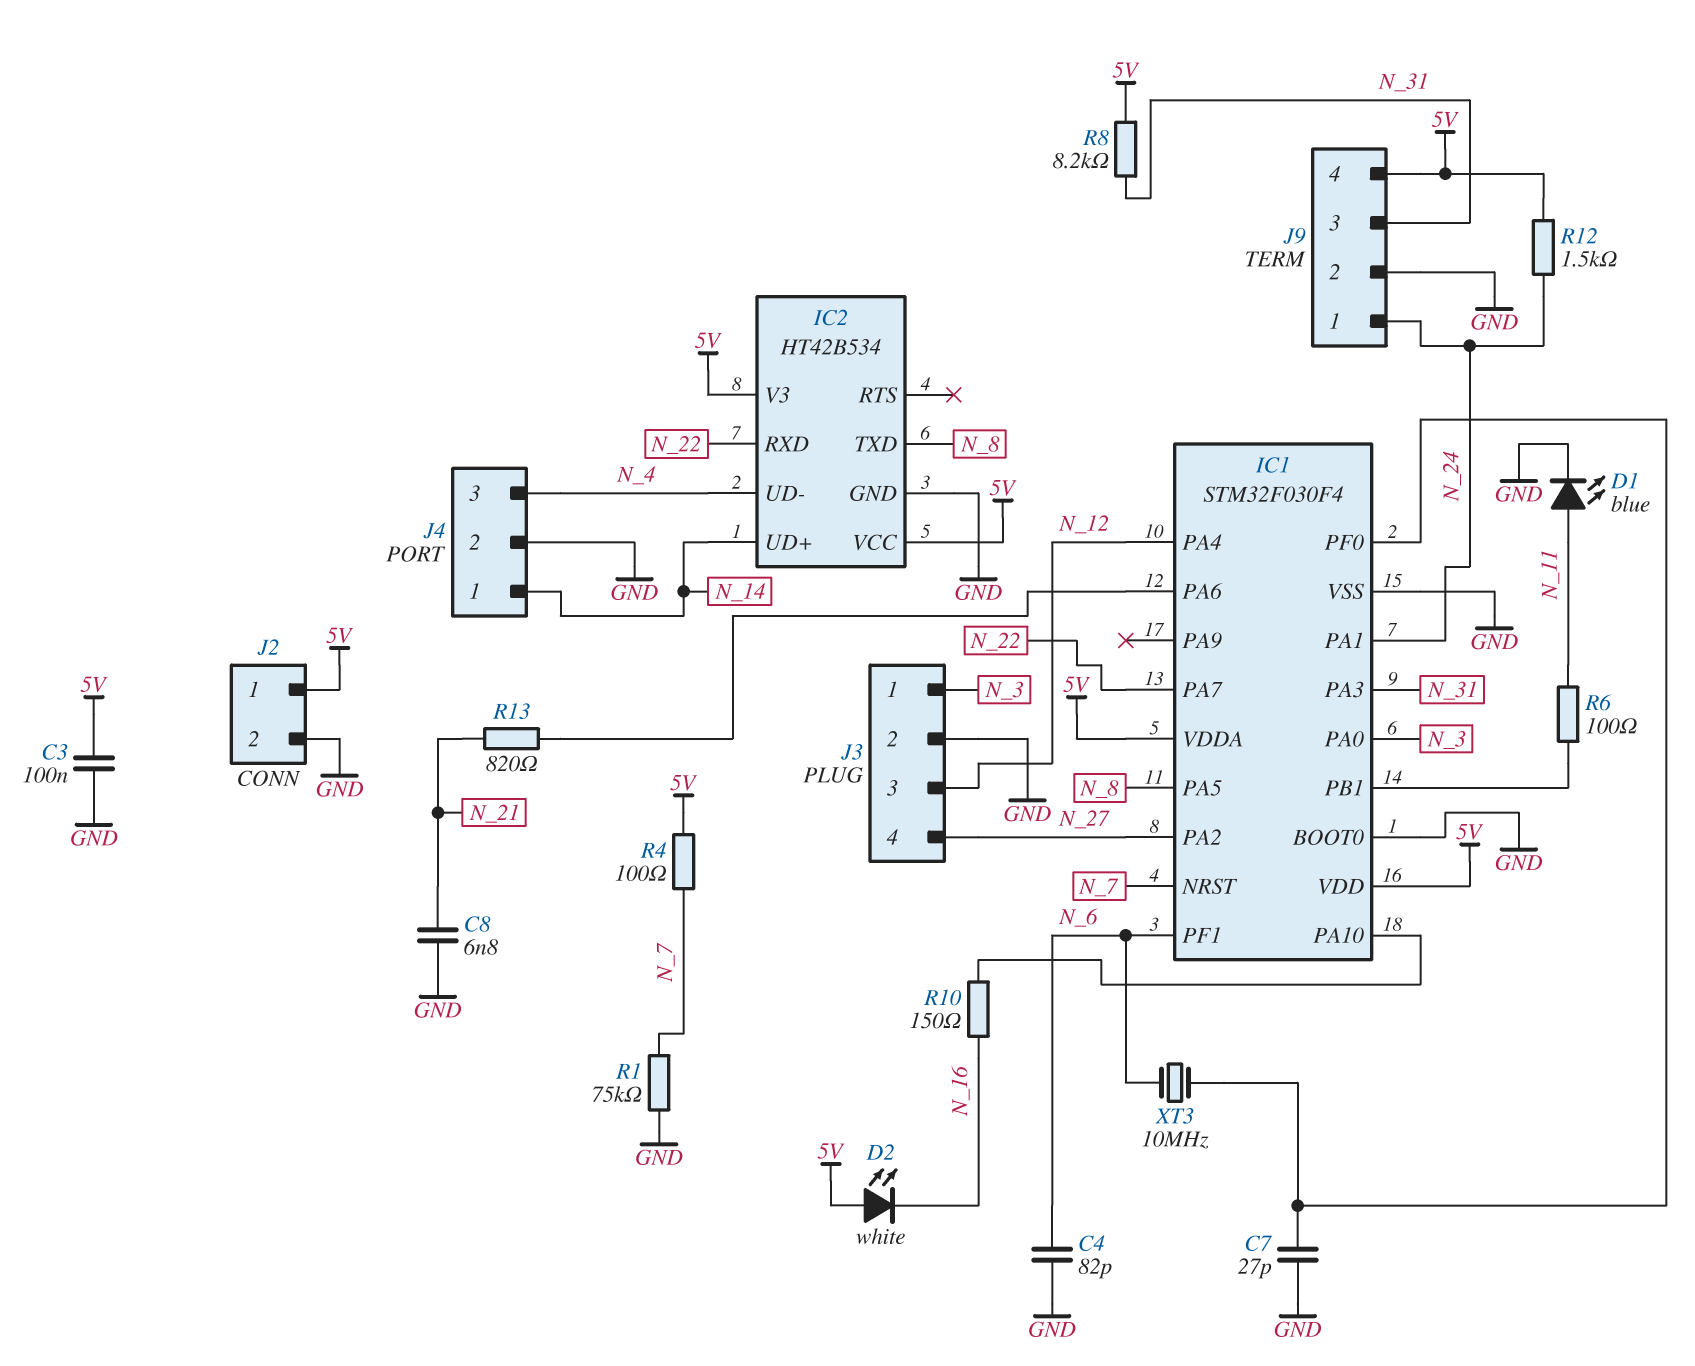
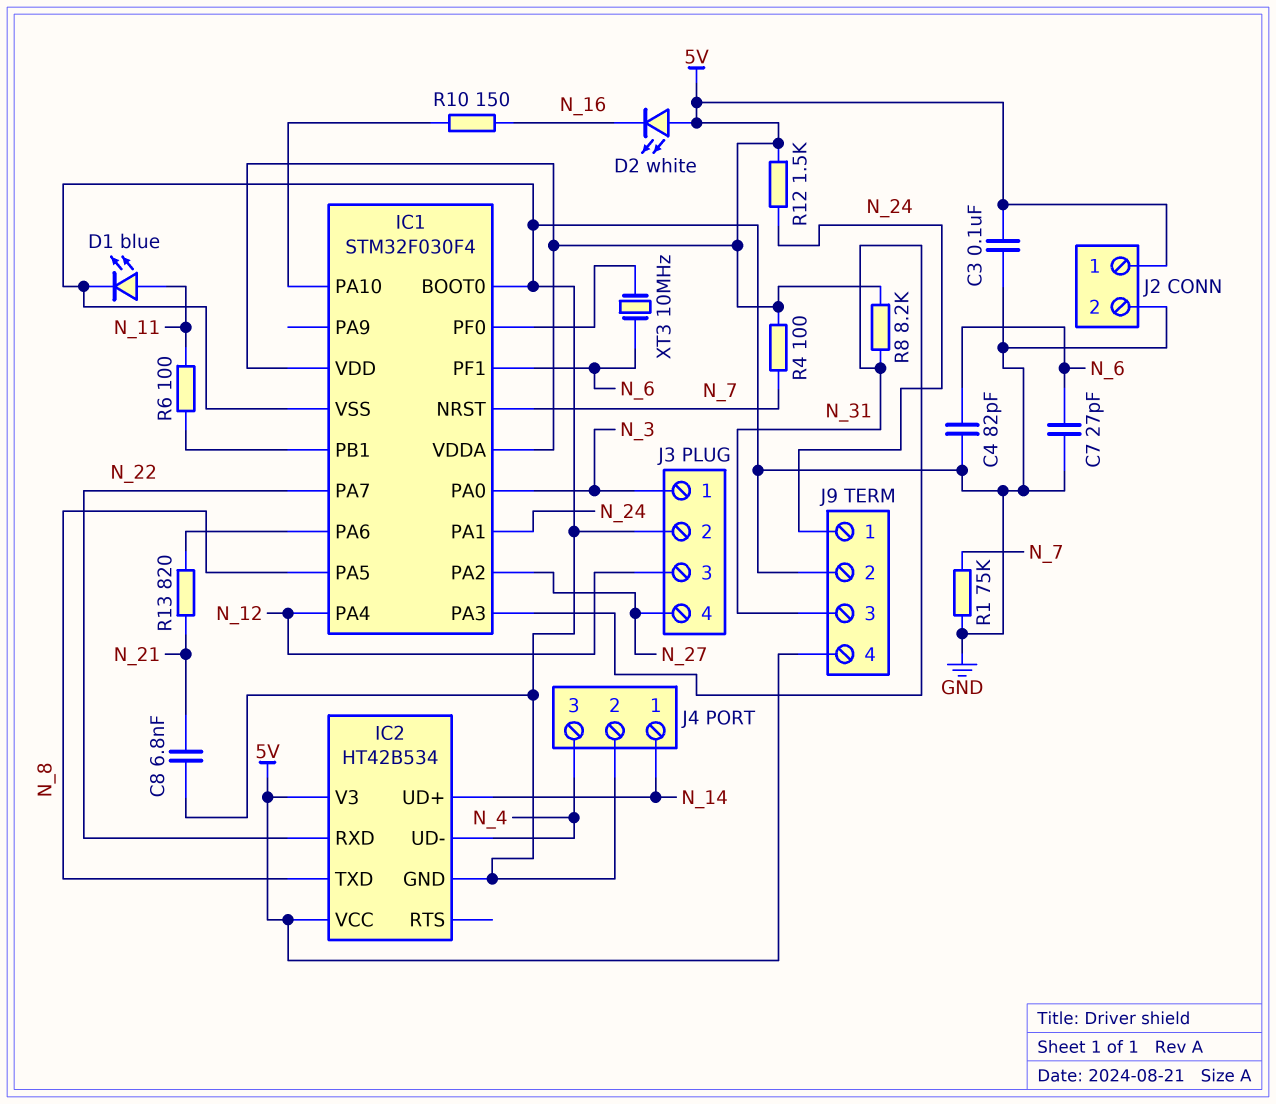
C7: 27pF (GND, IC1/PF0) -> 27pF (GND, N_6)

